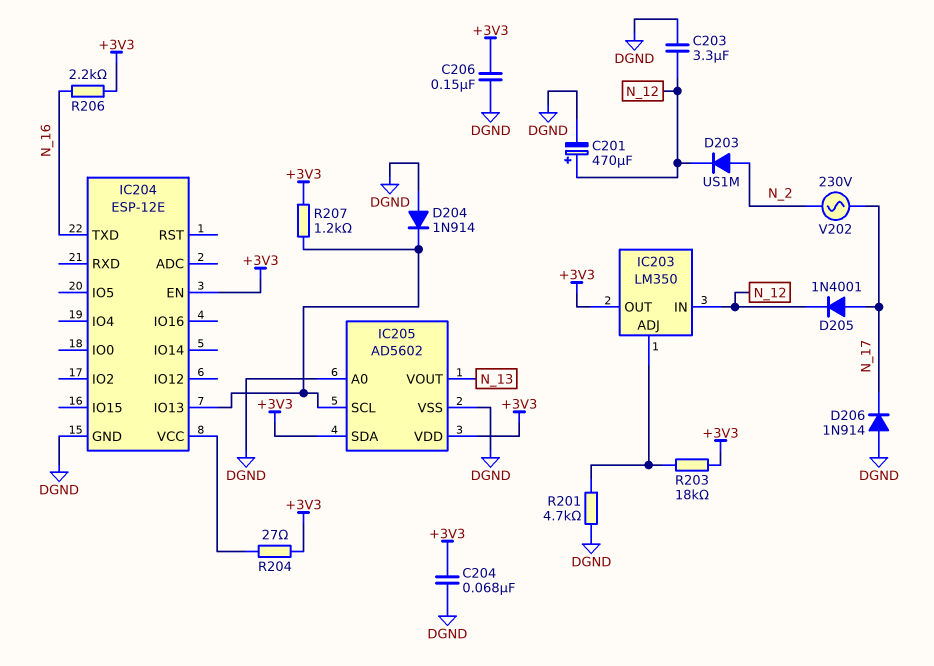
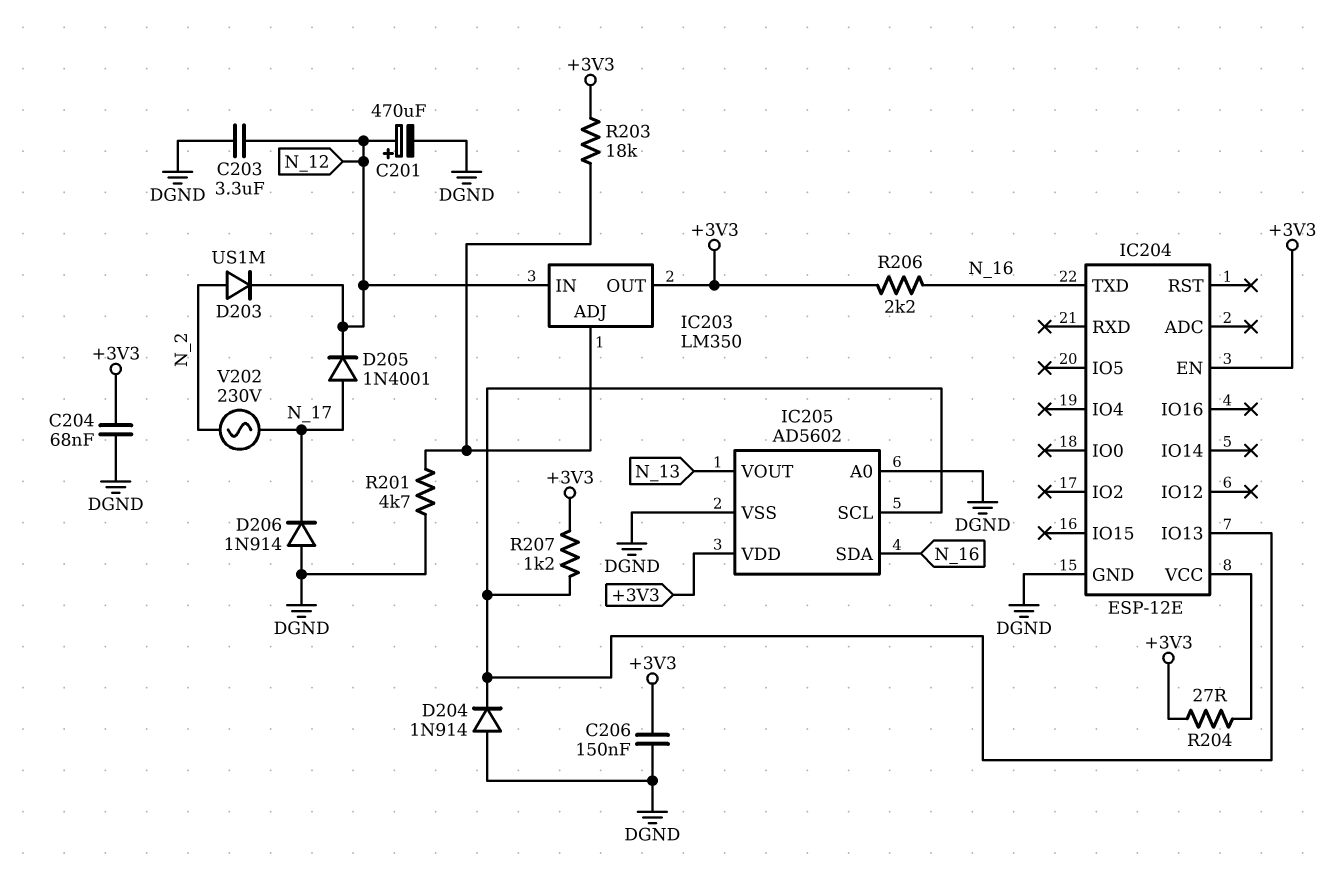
IC205 pin SDA: +3V3 -> N_16

